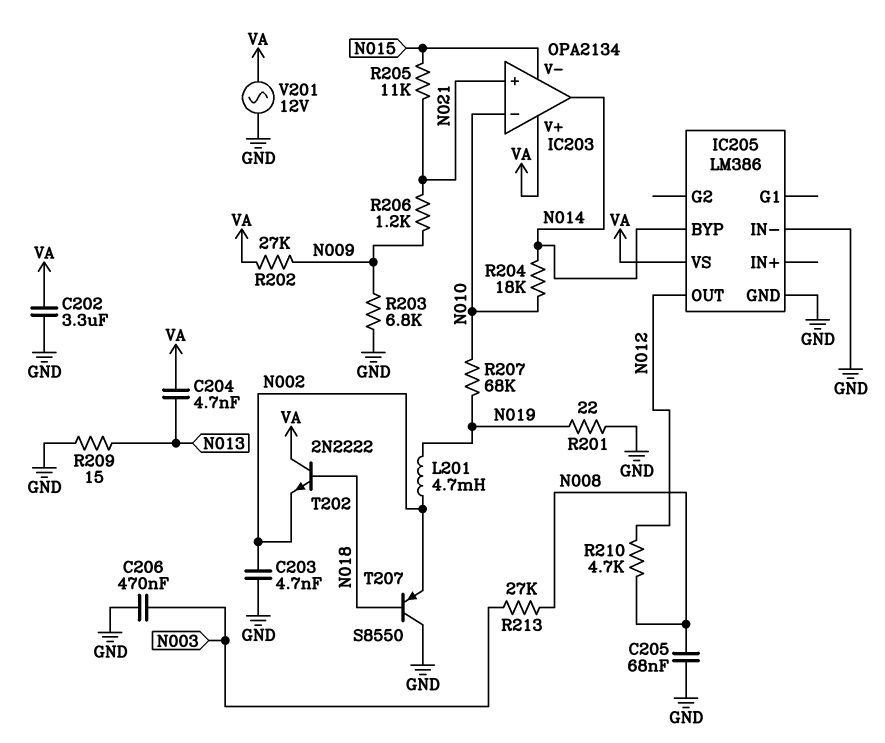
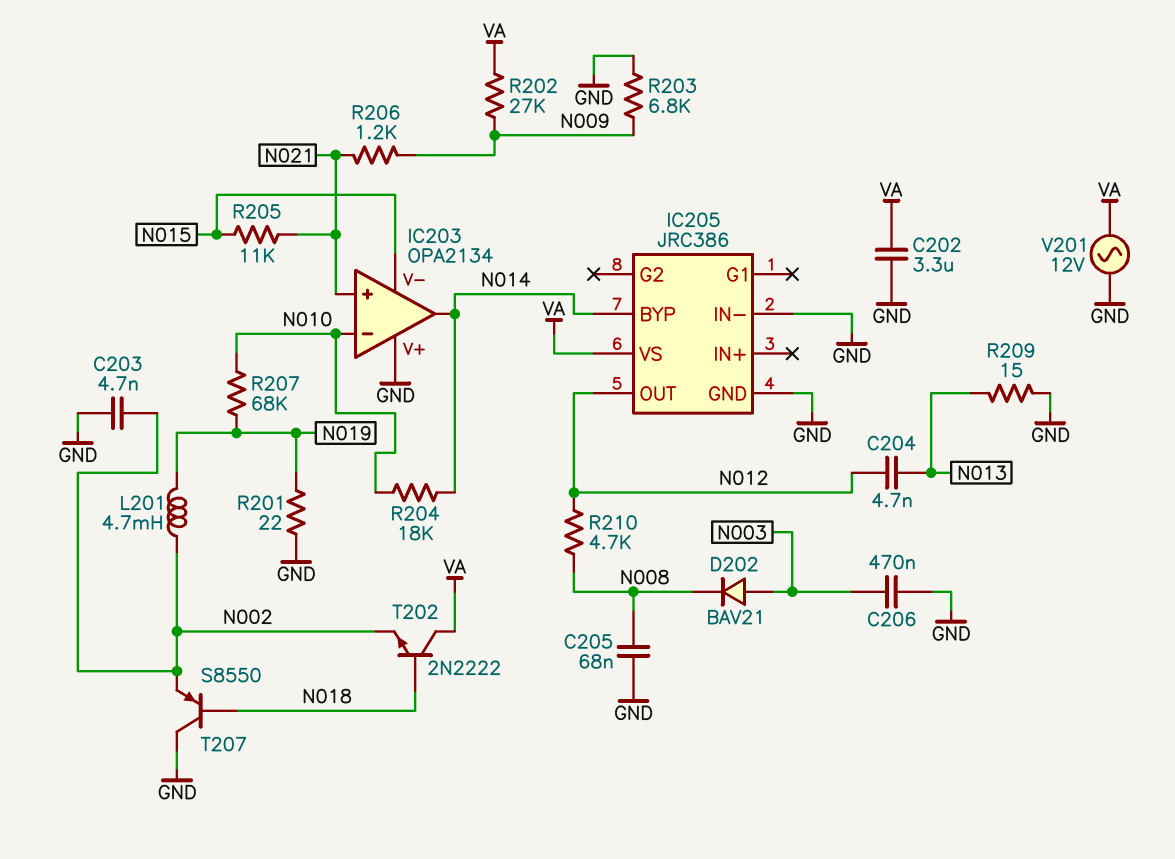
C204: 4.7nF (N013, VA) -> 4.7nF (N012, N013)
D202: none -> diode BAV21 (A N003, K N008)
IC203 pin V+: VA -> GND
IC205: LM386 -> JRC386
R213: 27k (N003, N008) -> none

